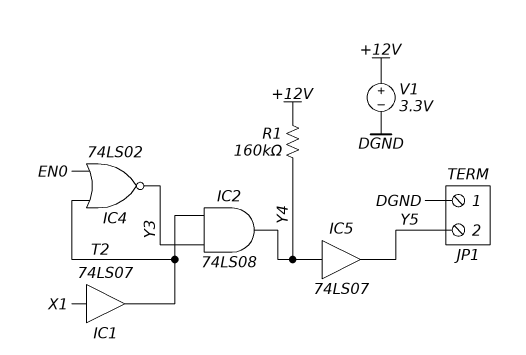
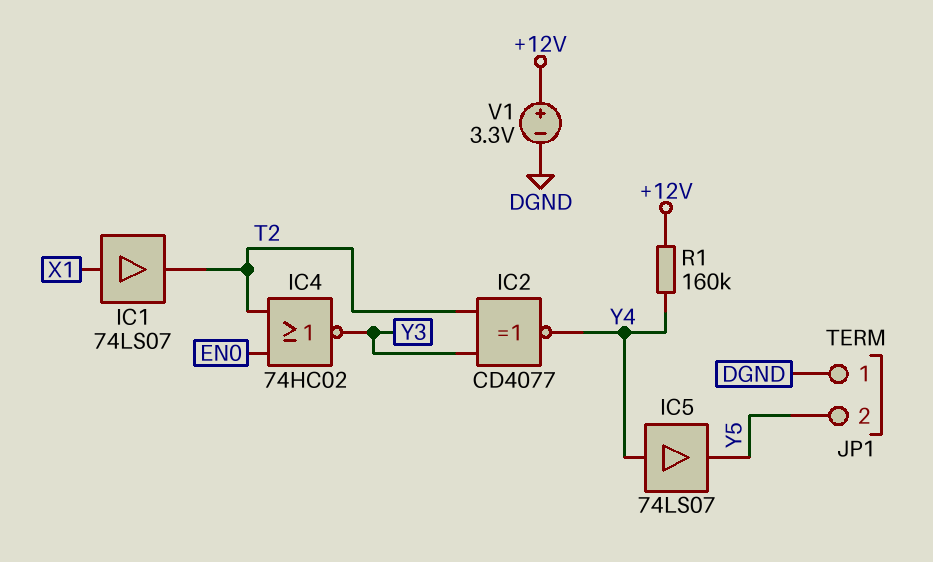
IC2: AND 74LS08 (in T2, in Y3, out Y4) -> XNOR CD4077 (in T2, in Y3, out Y4)
IC4: NOR 74LS02 (in EN0, in T2, out Y3) -> NOR 74HC02 (in EN0, in T2, out Y3)

